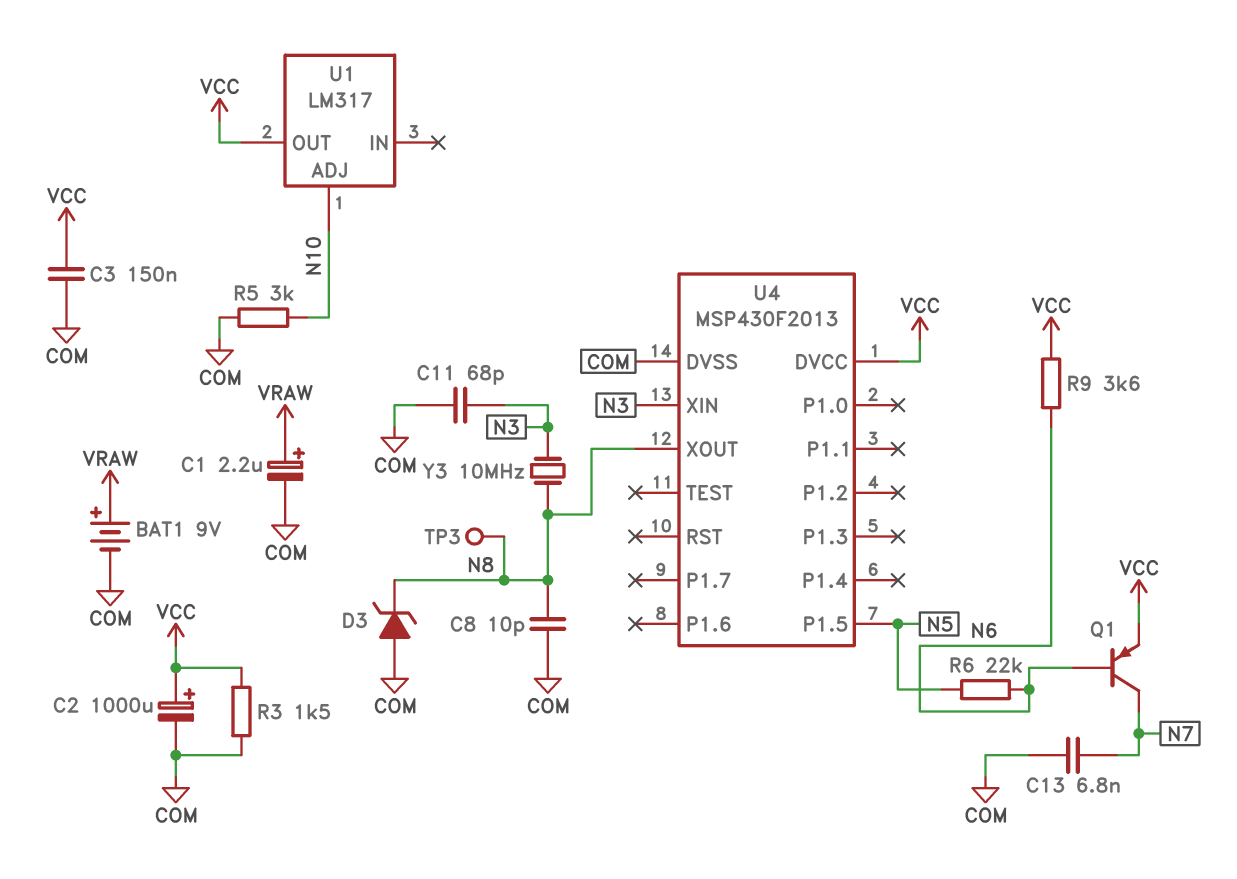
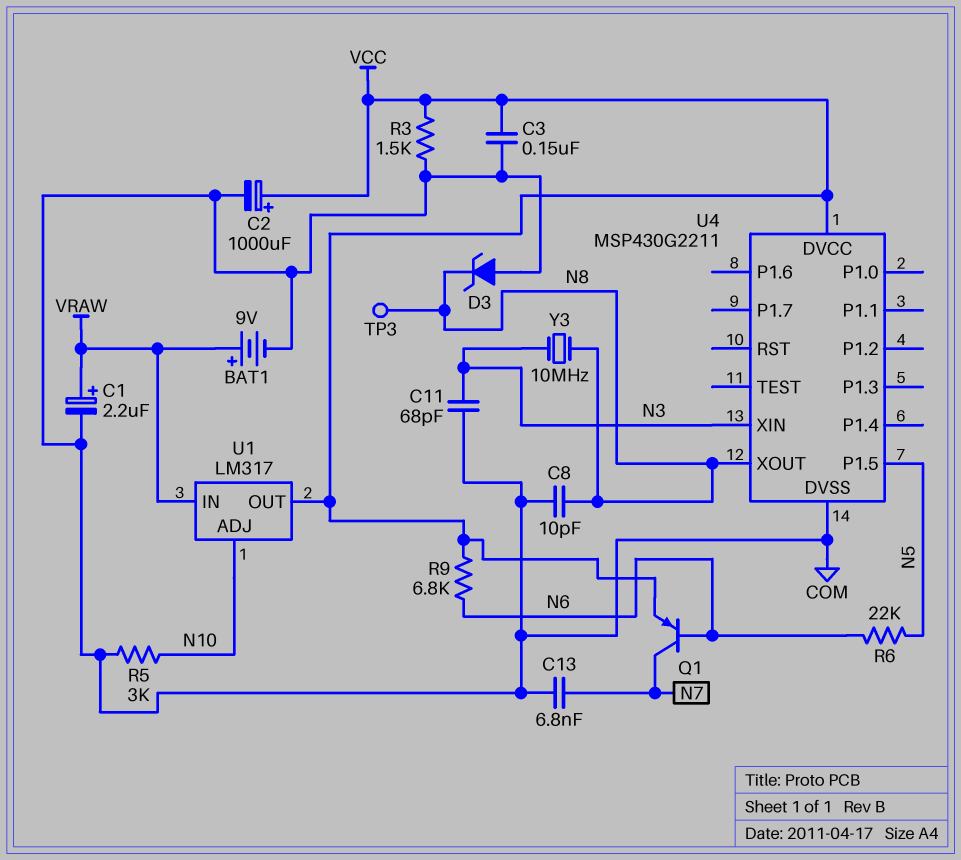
R9: 3.6k (N6, VCC) -> 6.8k (N6, VCC)
U1 pin IN: none -> VRAW
U4: MSP430F2013 -> MSP430G2211

